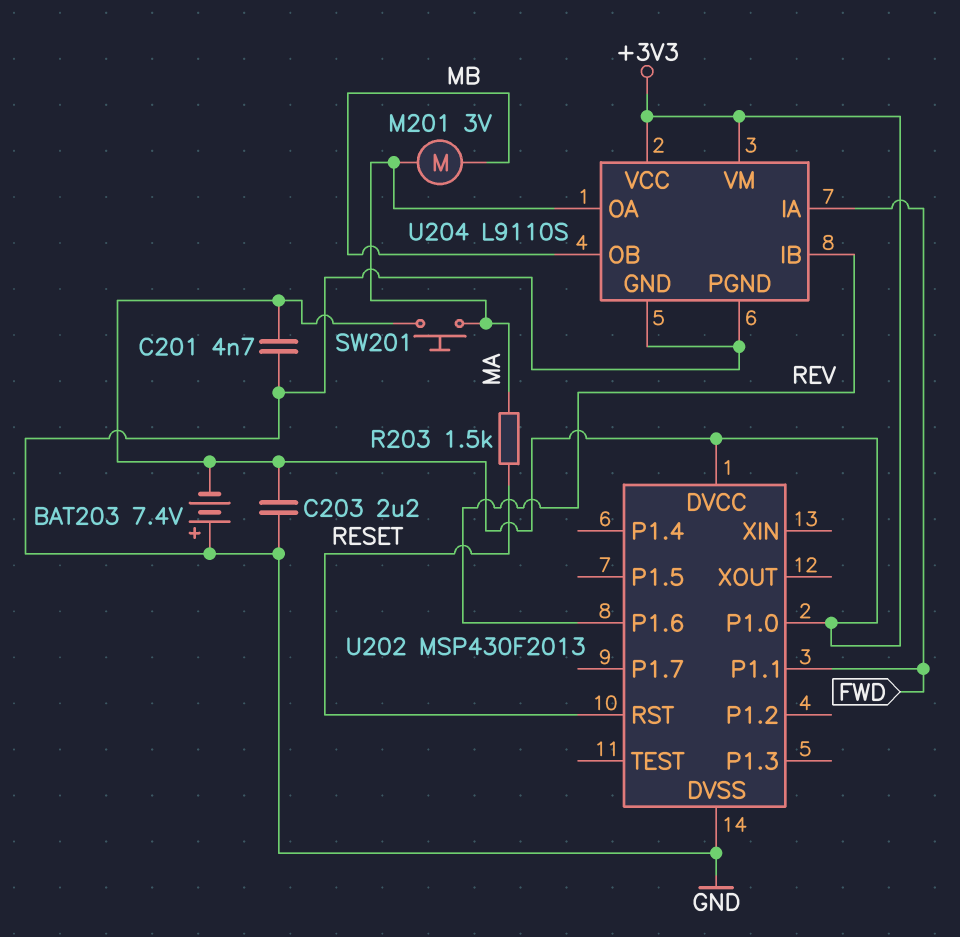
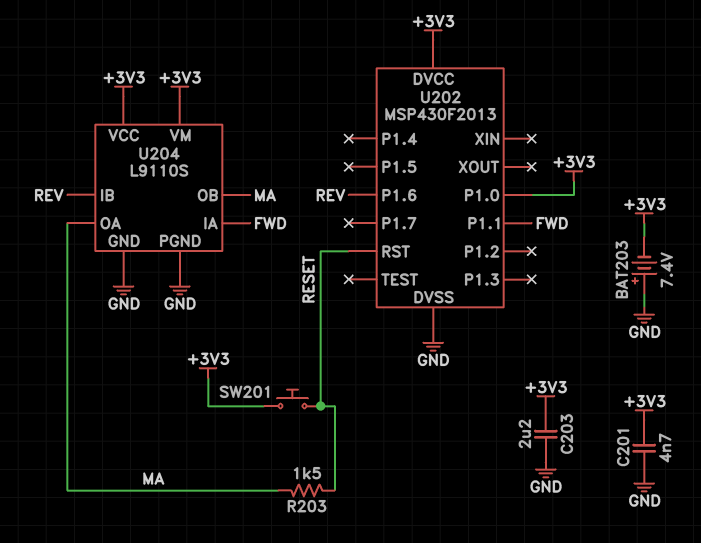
M201: motor 3V (MA, MB) -> none
SW201: button (+3V3, MA) -> button (+3V3, RESET)
U204 pin OB: MB -> MA

